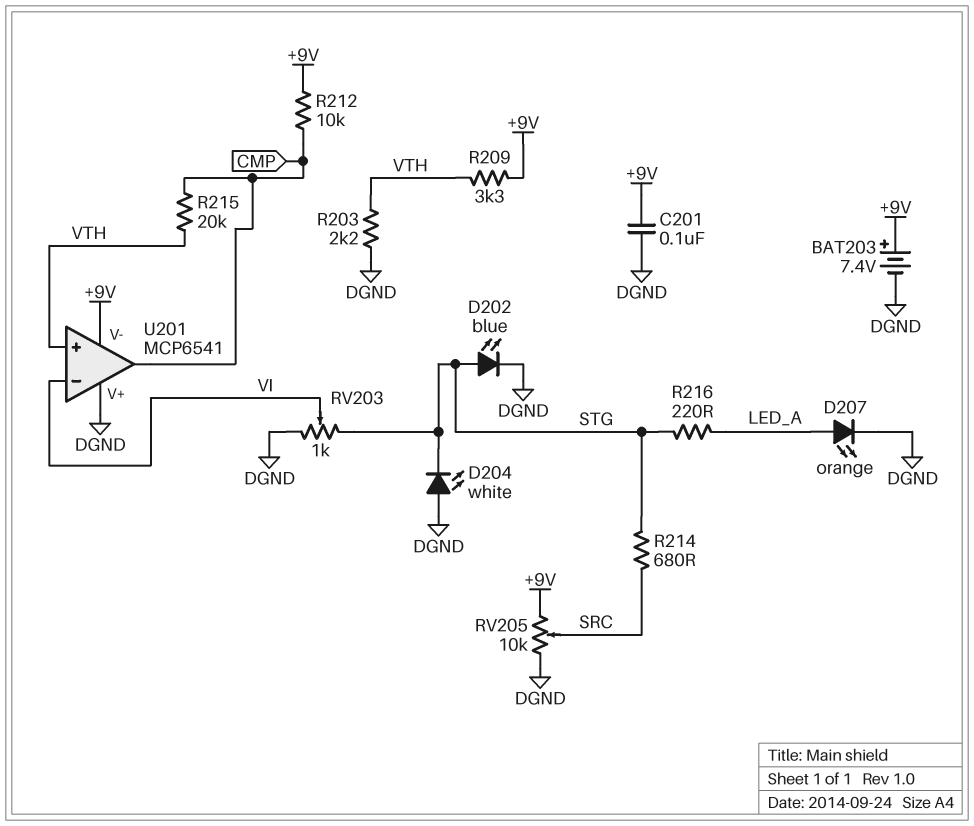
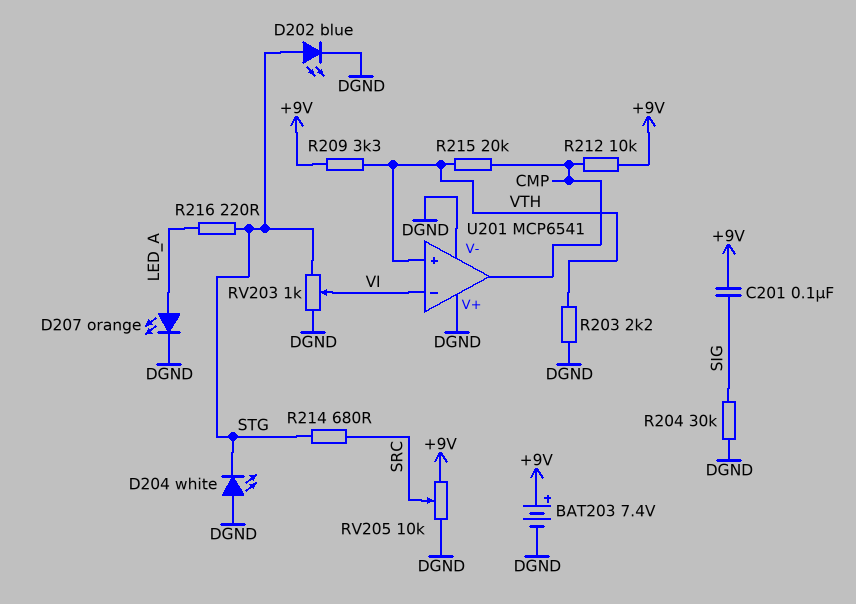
C201: 100nF (+9V, DGND) -> 100nF (+9V, SIG)
R204: none -> 30k (DGND, SIG)
U201 pin V-: +9V -> DGND

